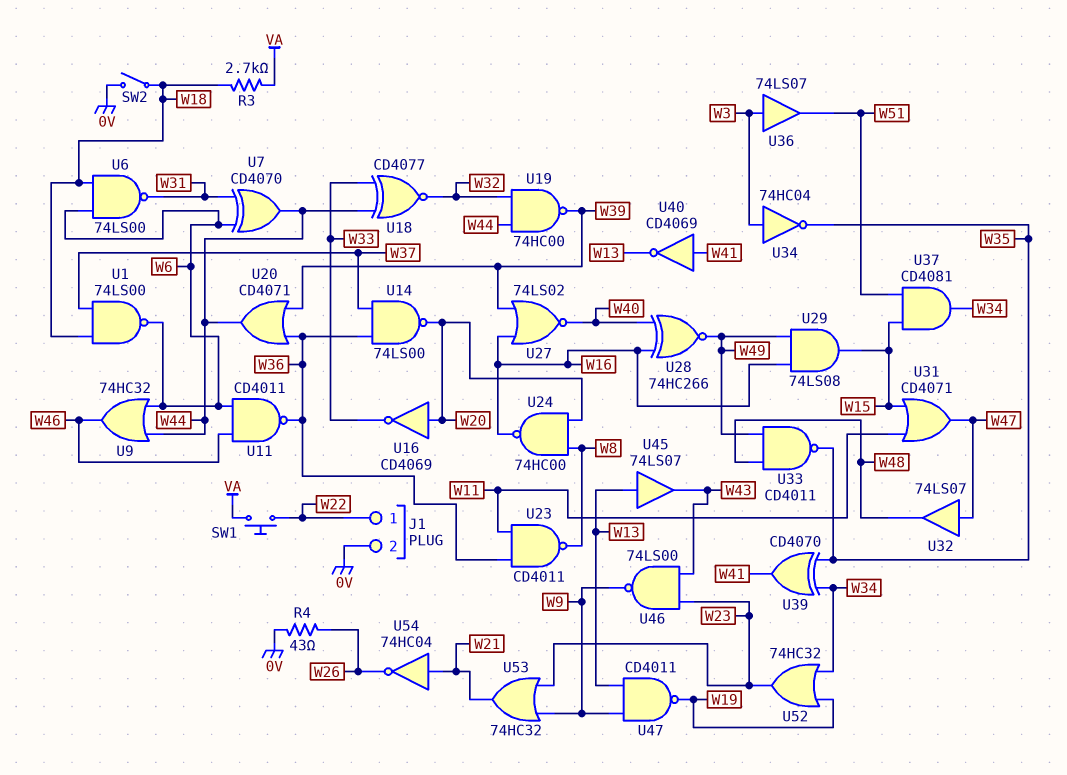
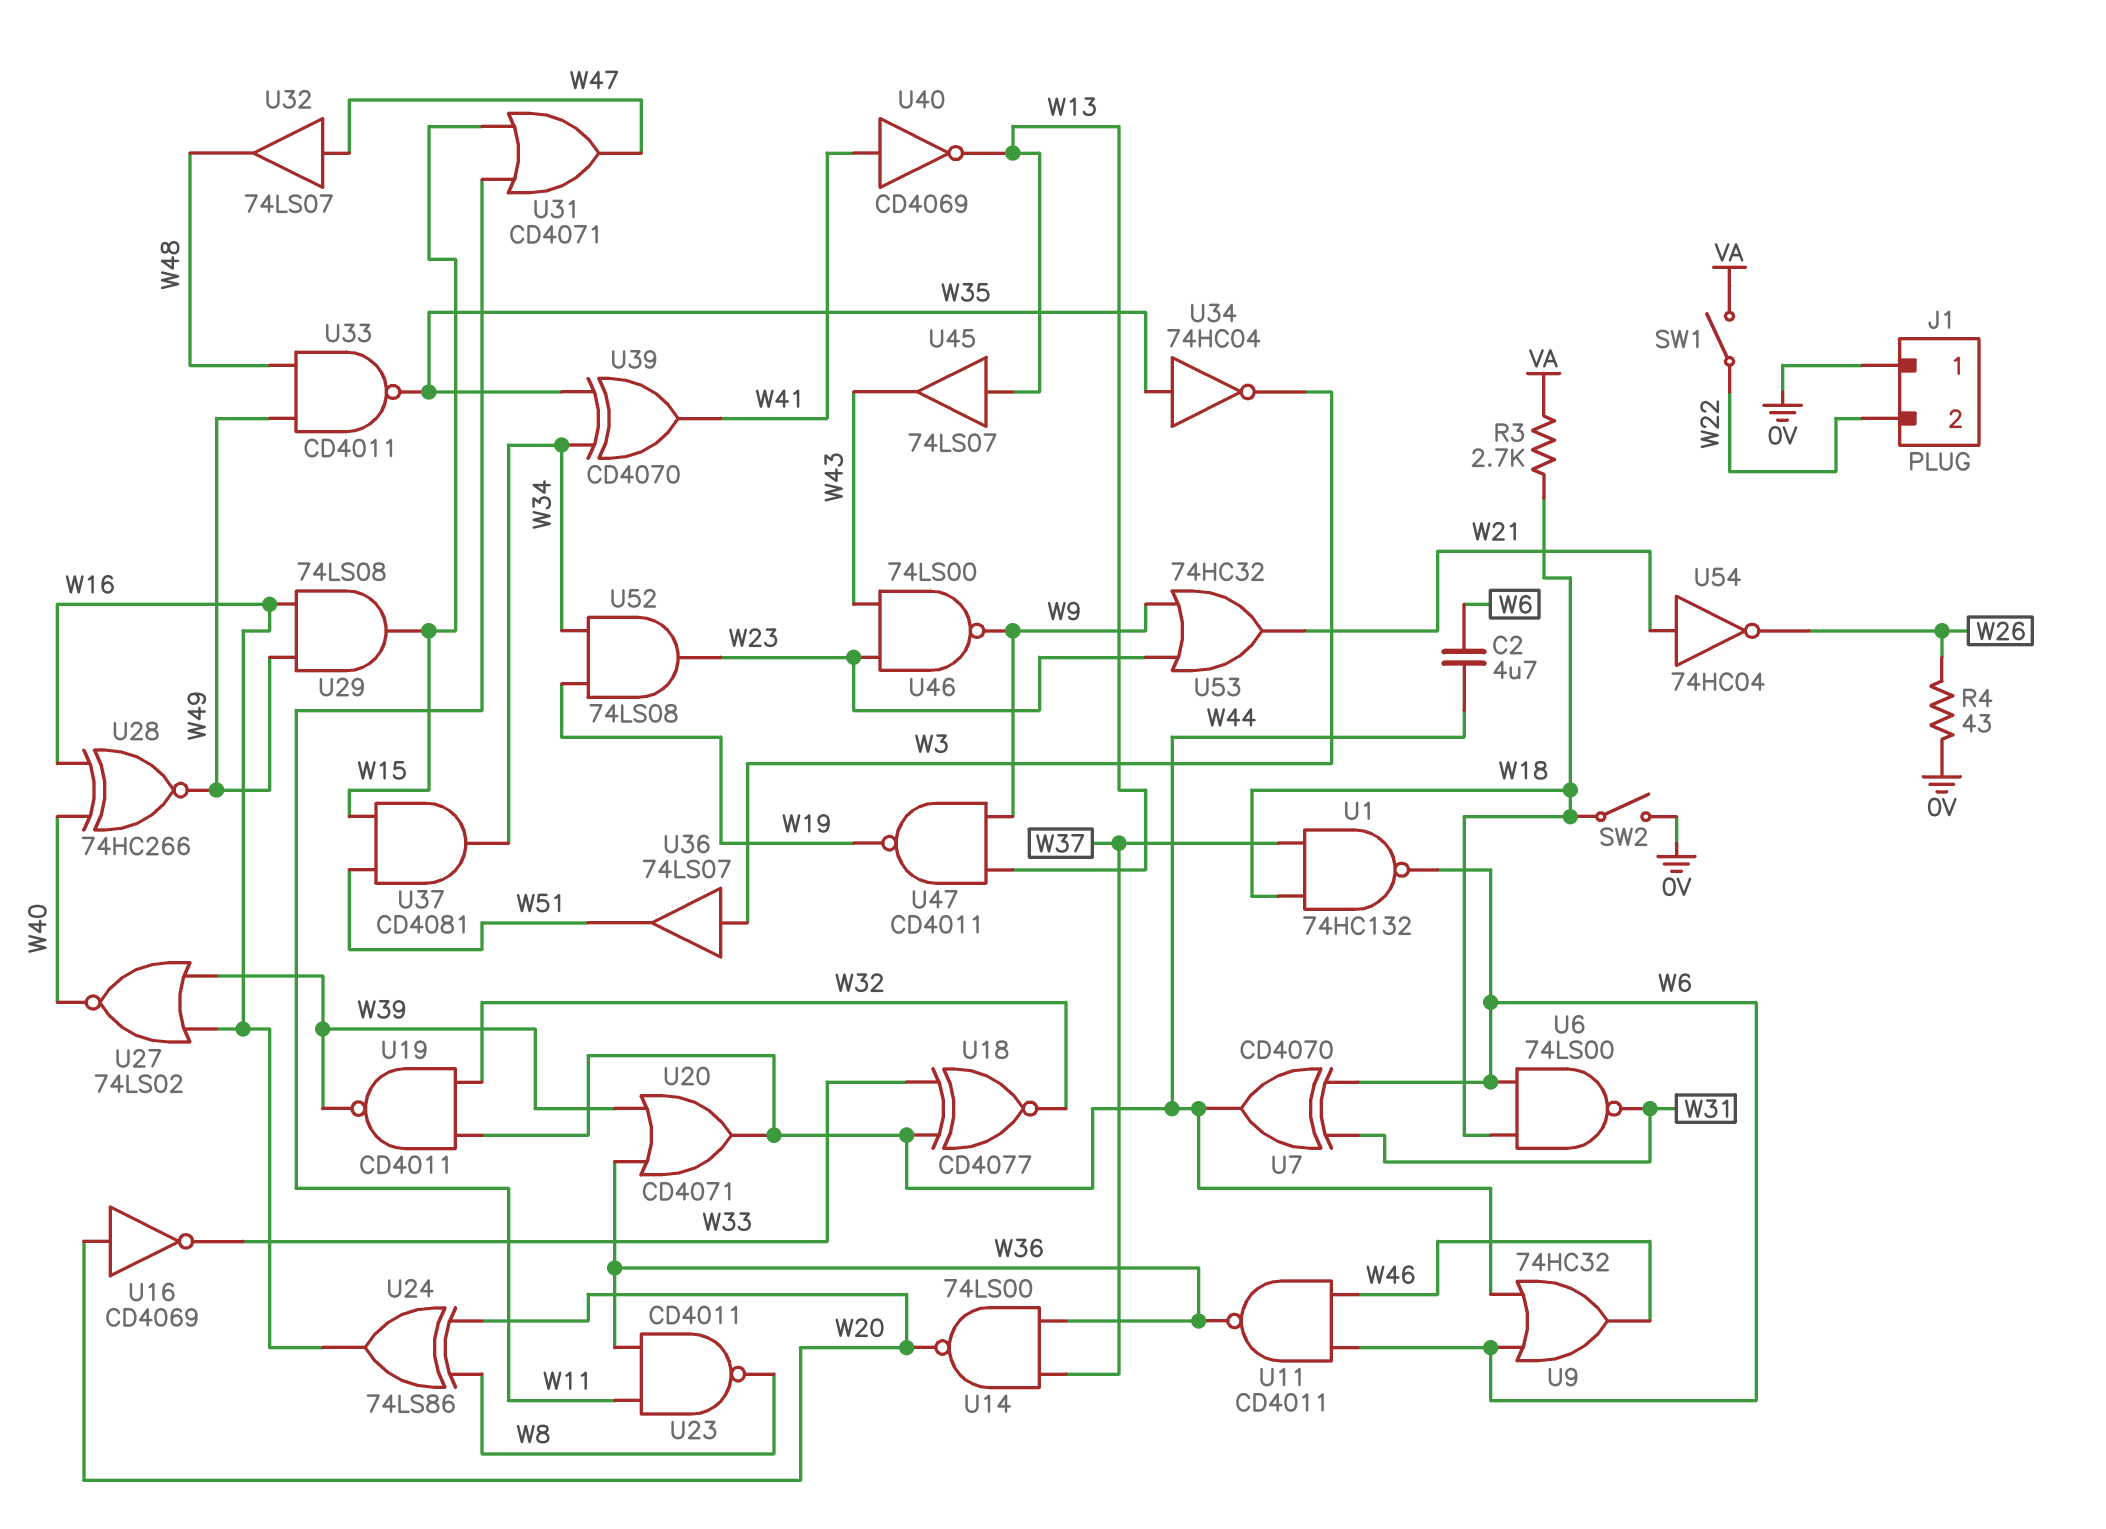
C2: none -> 4.7uF (W6, W44)
J1 pin 1: W22 -> 0V
J1 pin 2: 0V -> W22
SW1: button (VA, W22) -> switch (VA, W22)
U1: NAND 74LS00 (in W18, in W37, out W6) -> NAND 74HC132 (in W18, in W37, out W6)
U19: NAND 74HC00 (in W32, in W44, out W39) -> NAND CD4011 (in W32, in W44, out W39)
U24: NAND 74HC00 (in W8, in W20, out W16) -> XOR 74LS86 (in W8, in W20, out W16)
U34: NOT 74HC04 (in W3, out W35) -> NOT 74HC04 (in W35, out W3)
U52: OR 74HC32 (in W19, in W34, out W23) -> AND 74LS08 (in W19, in W34, out W23)

